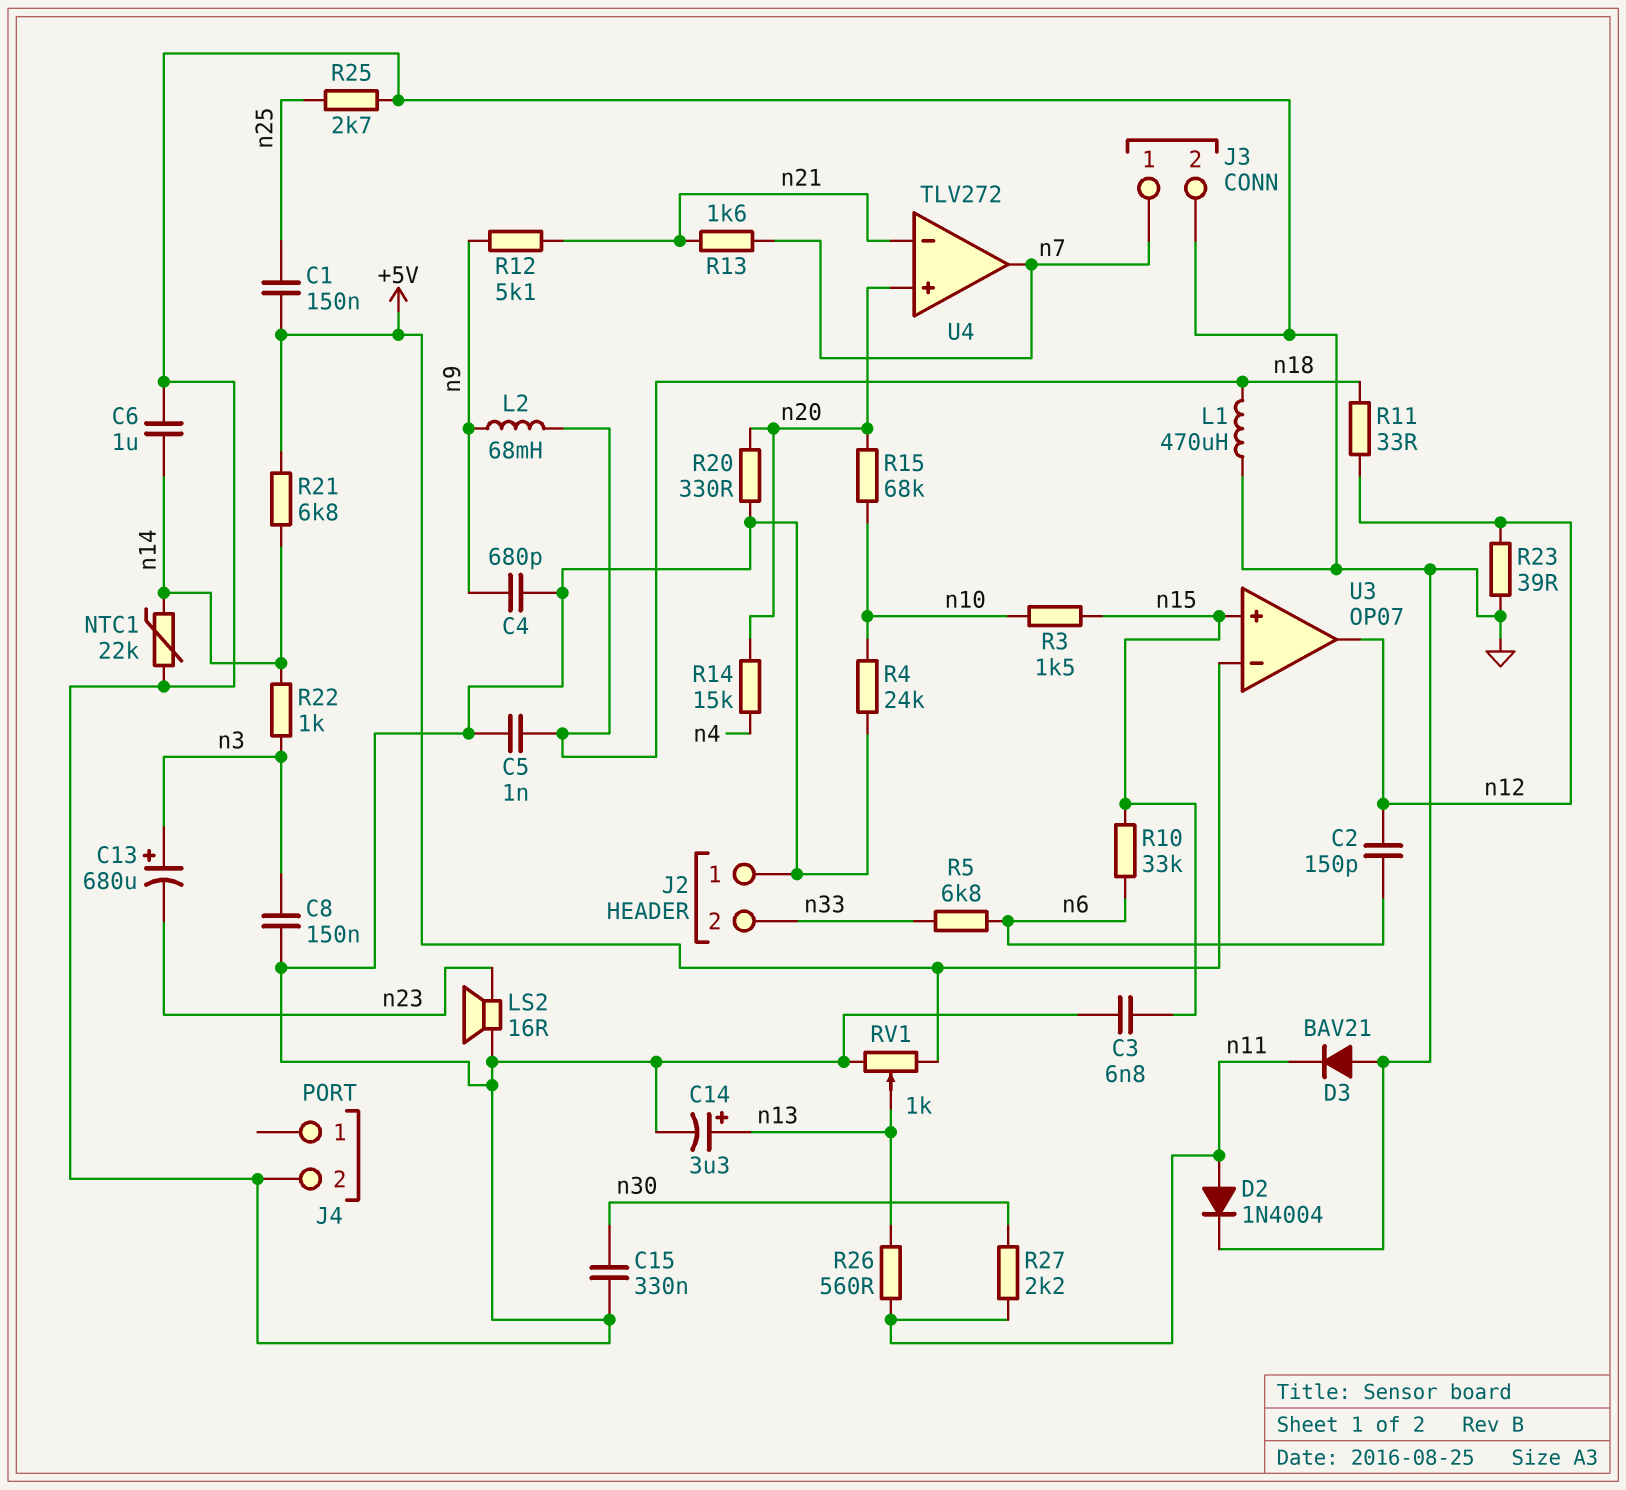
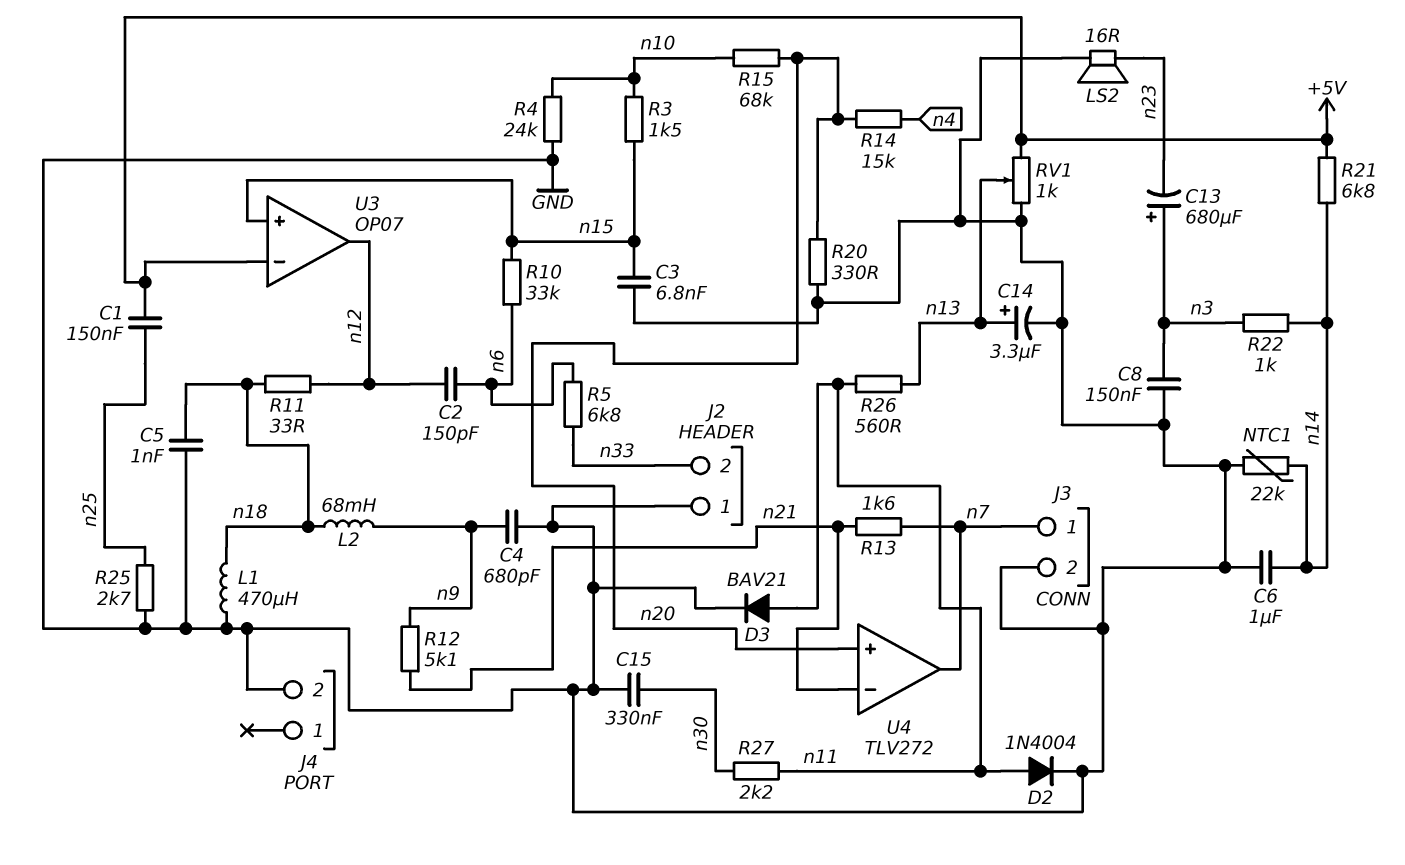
D3: diode BAV21 (A GND, K n11) -> diode BAV21 (A n11, K GND)
R23: 39 (GND, n12) -> none

